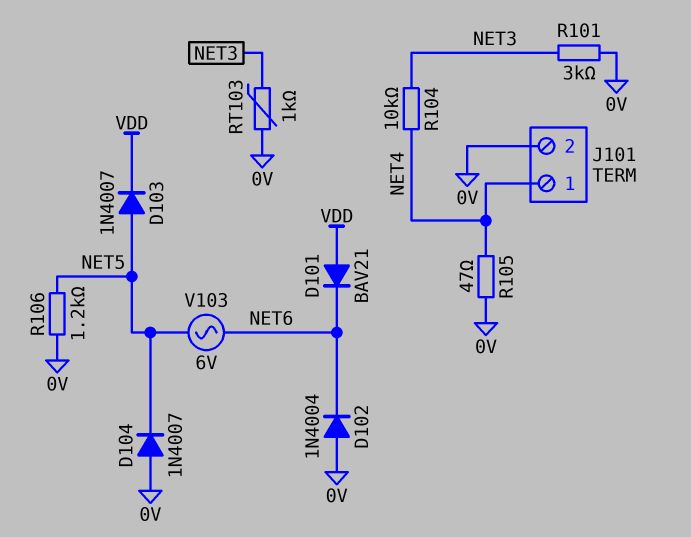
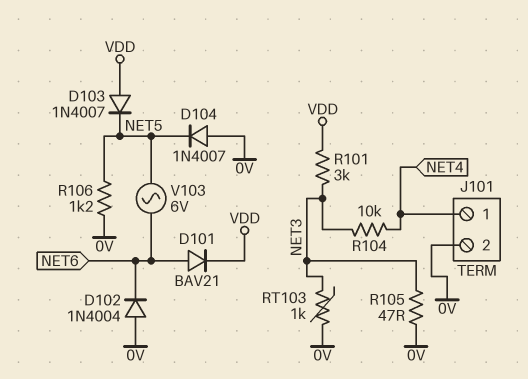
D101: diode BAV21 (A VDD, K NET6) -> diode BAV21 (A NET6, K VDD)
D103: diode 1N4007 (A NET5, K VDD) -> diode 1N4007 (A VDD, K NET5)
R101: 3k (0V, NET3) -> 3k (NET3, VDD)
R105: 47 (0V, NET4) -> 47 (0V, NET3)

